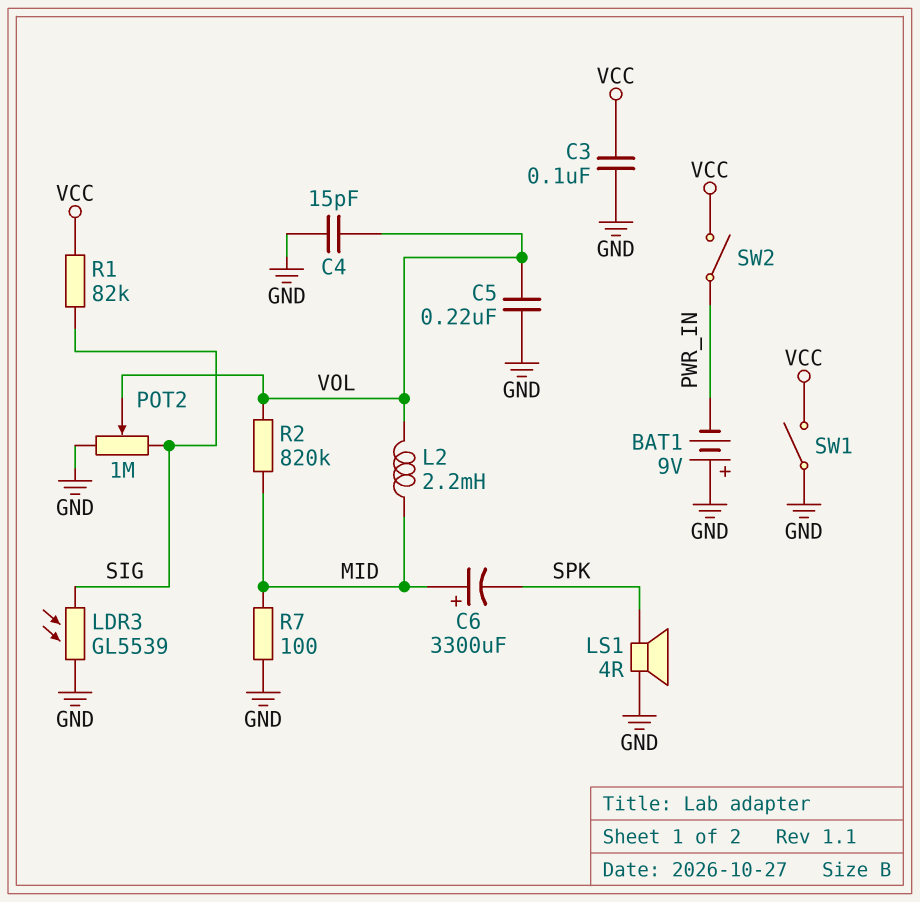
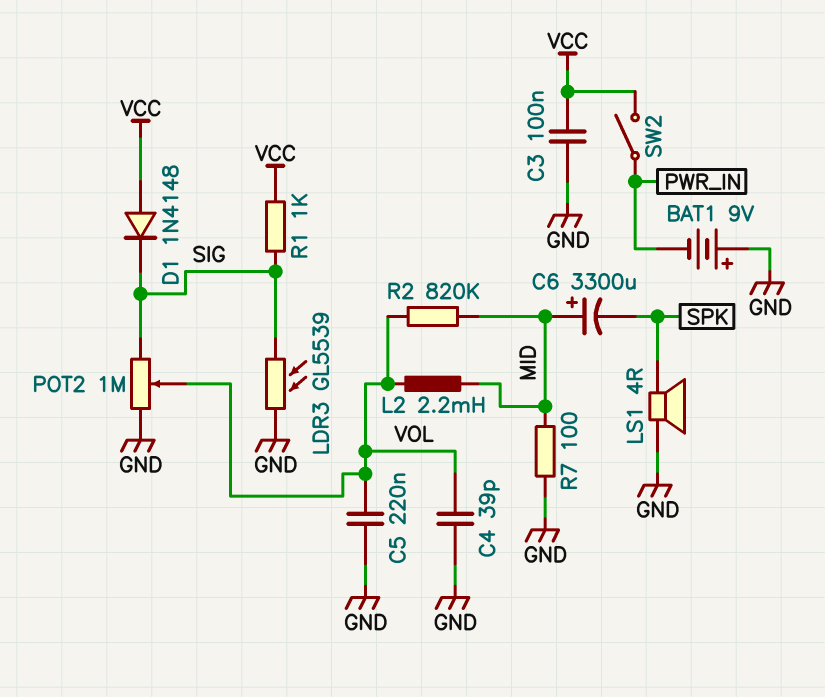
C4: 15pF (GND, VOL) -> 39pF (GND, VOL)
D1: none -> diode 1N4148 (A VCC, K SIG)
R1: 82k (SIG, VCC) -> 1k (SIG, VCC)
SW1: switch (GND, VCC) -> none

